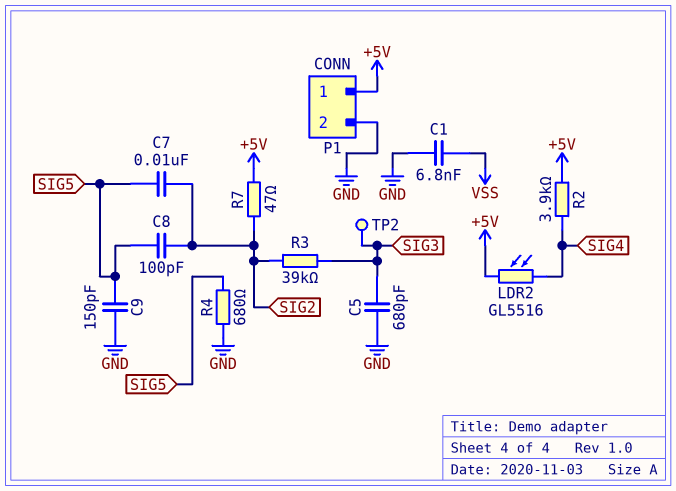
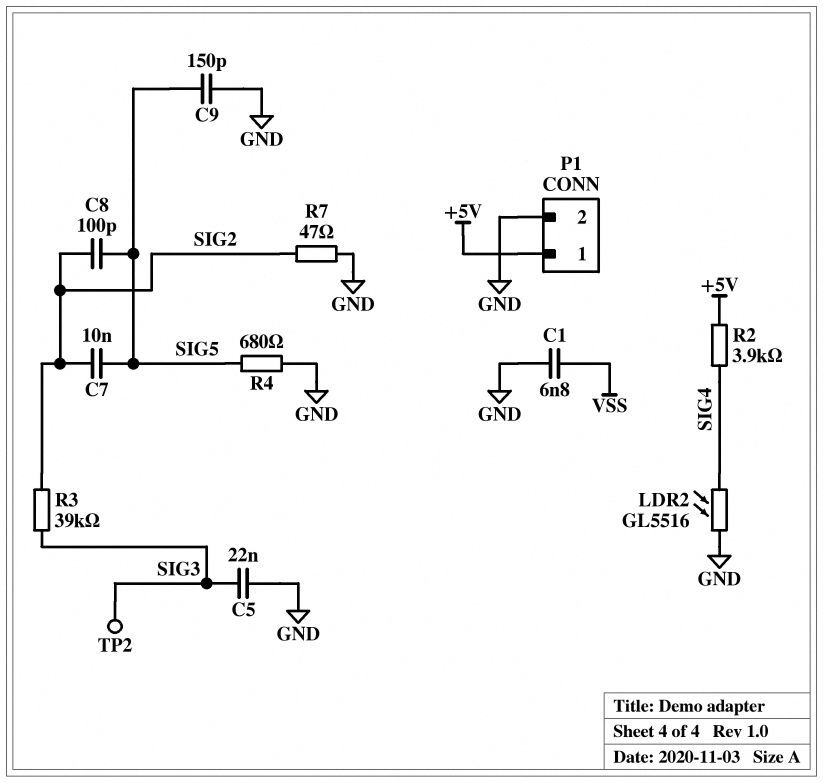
C5: 680pF (GND, SIG3) -> 22nF (GND, SIG3)
LDR2: GL5516 (+5V, SIG4) -> GL5516 (GND, SIG4)
R7: 47 (+5V, SIG2) -> 47 (GND, SIG2)

